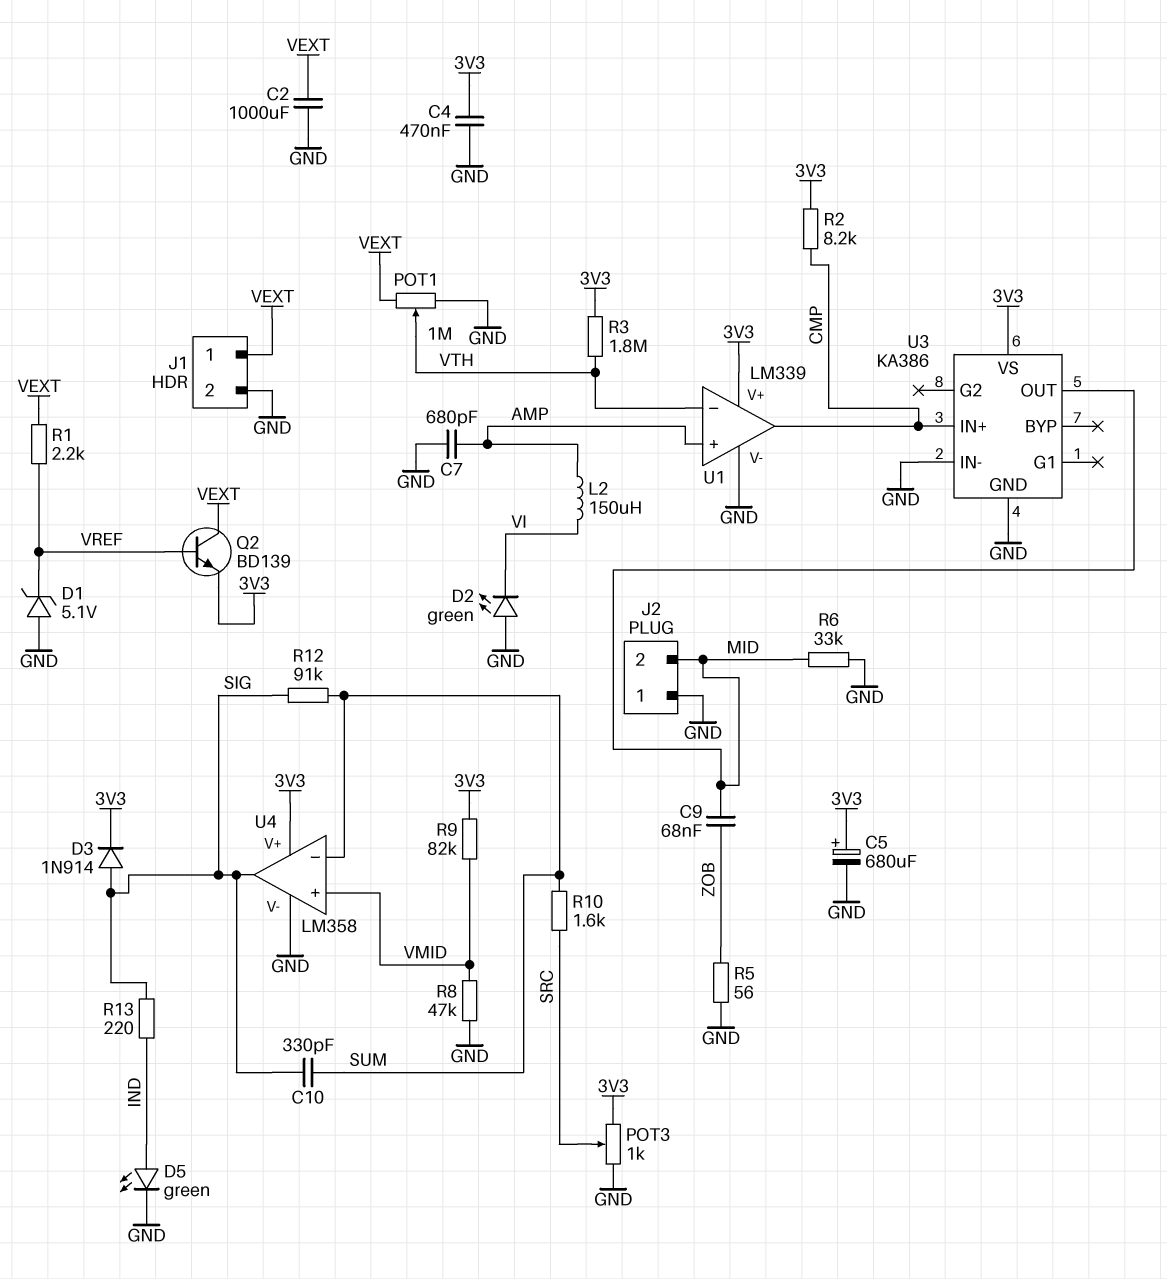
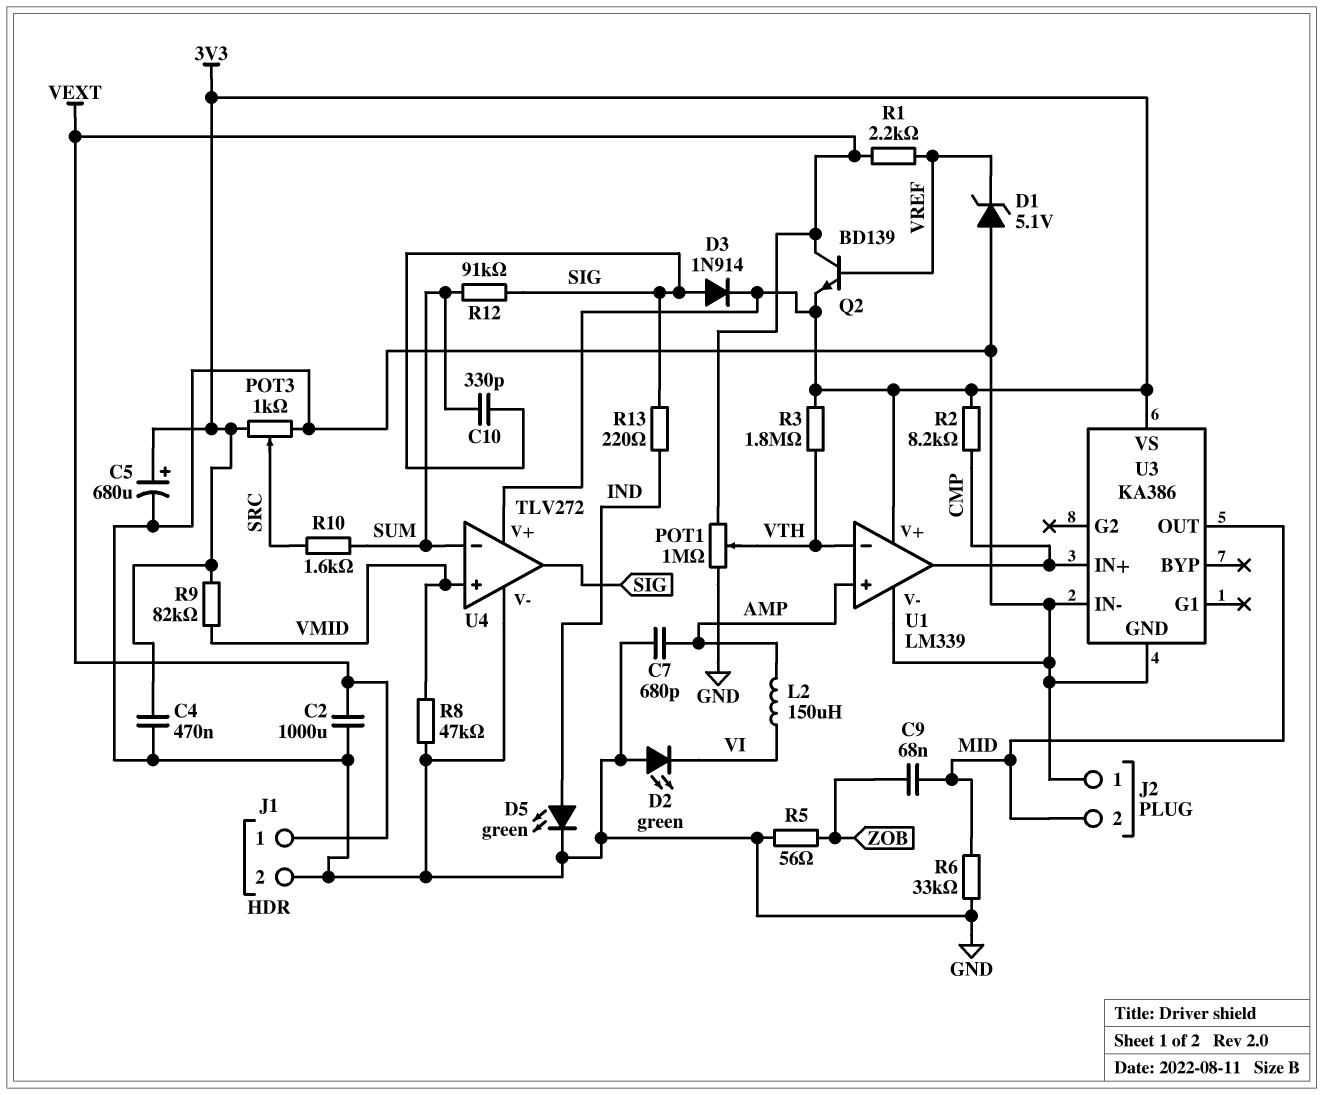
U4: LM358 -> TLV272

